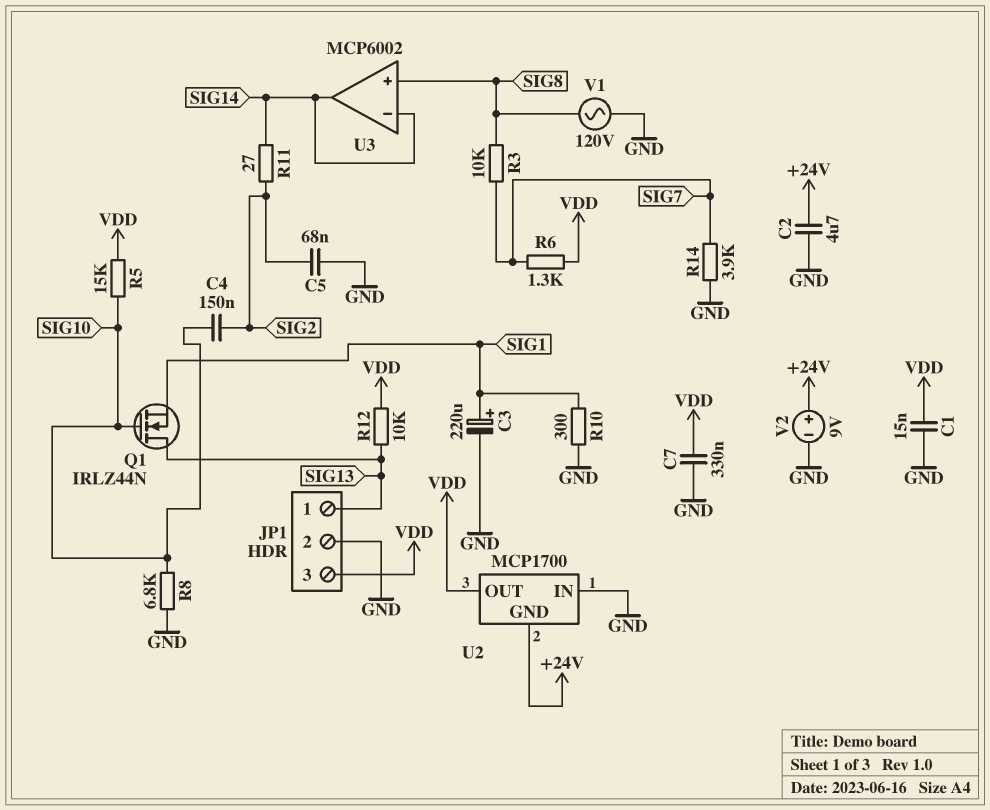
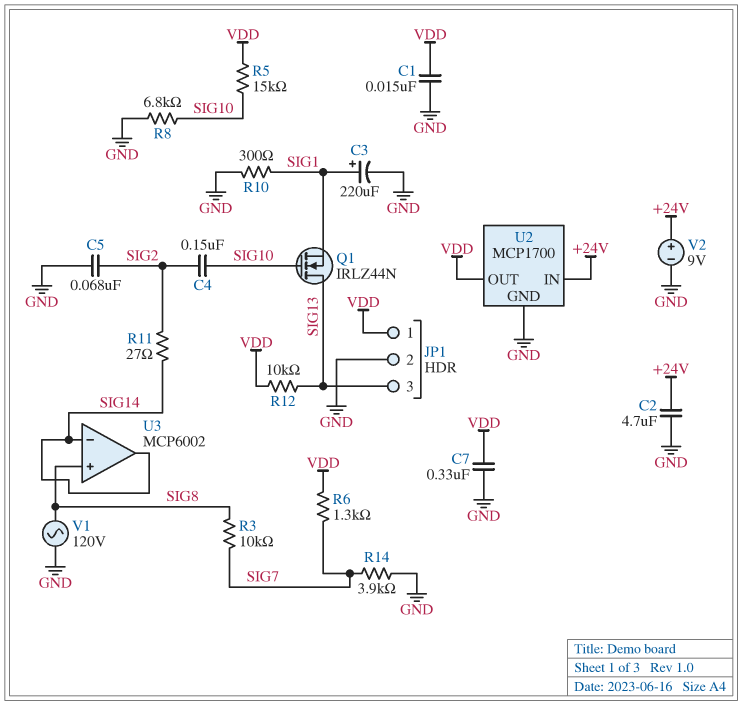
JP1 pin 1: SIG13 -> VDD
JP1 pin 3: VDD -> SIG13
U2 pin GND: +24V -> GND
U2 pin IN: GND -> +24V

